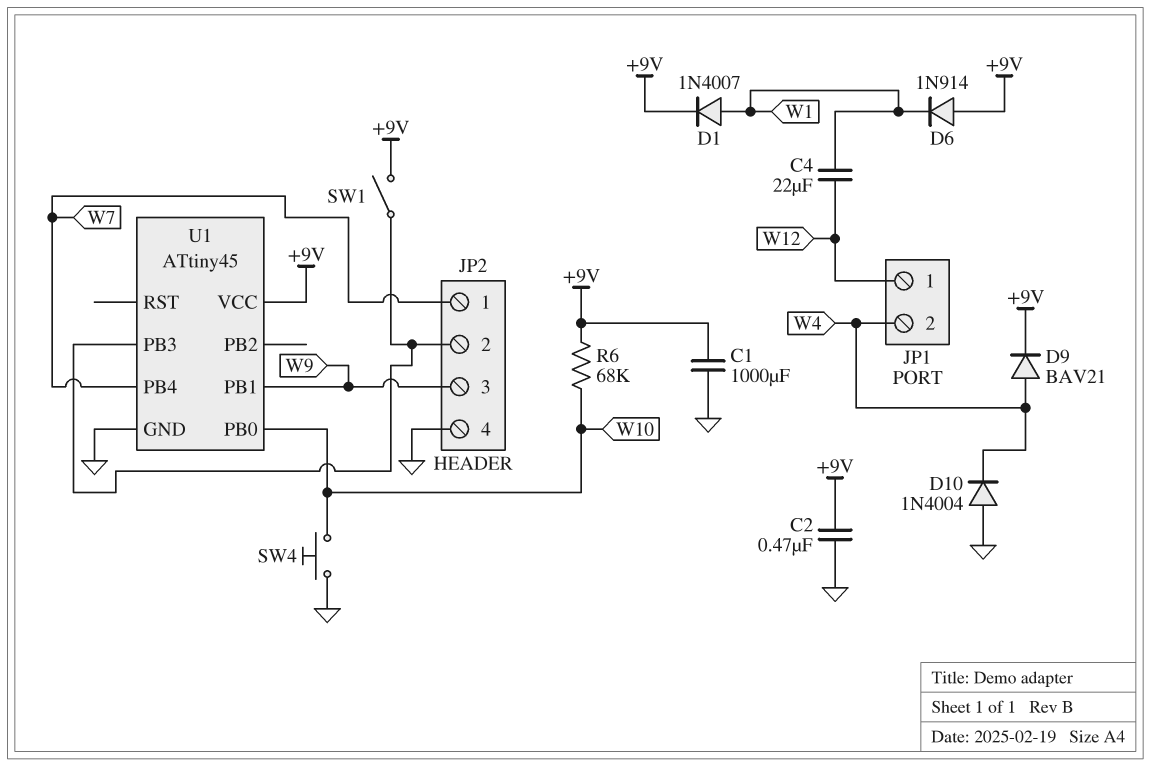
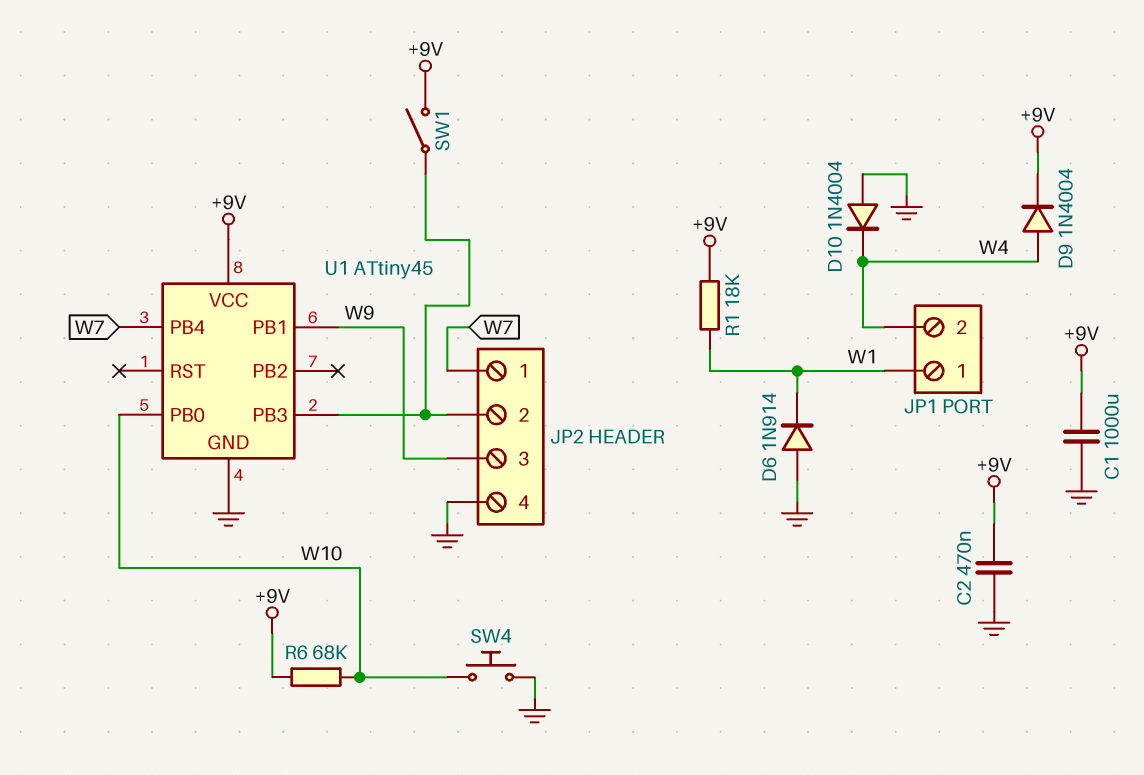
C4: 22uF (W1, W12) -> none
D1: diode 1N4007 (A W1, K +9V) -> none
D6: diode 1N914 (A +9V, K W1) -> diode 1N914 (A GND, K W1)
D9: diode BAV21 (A W4, K +9V) -> diode 1N4004 (A W4, K +9V)
JP1 pin 1: W12 -> W1
R1: none -> 18k (+9V, W1)

